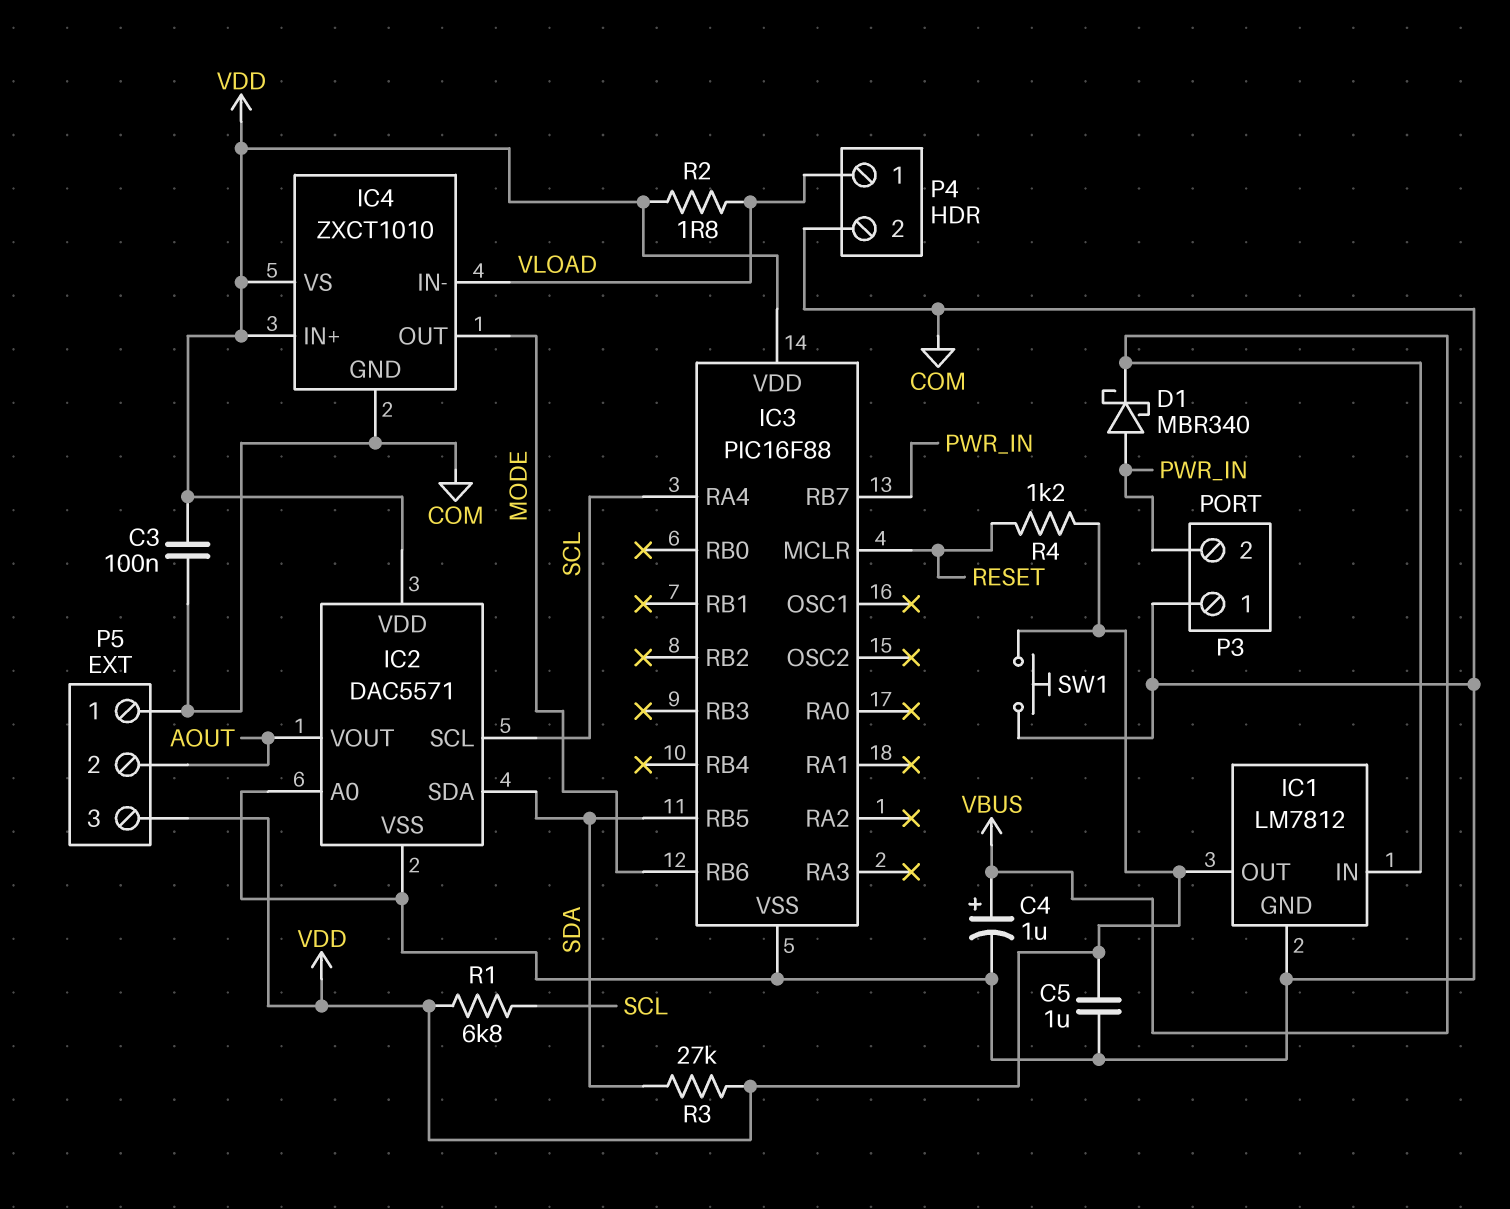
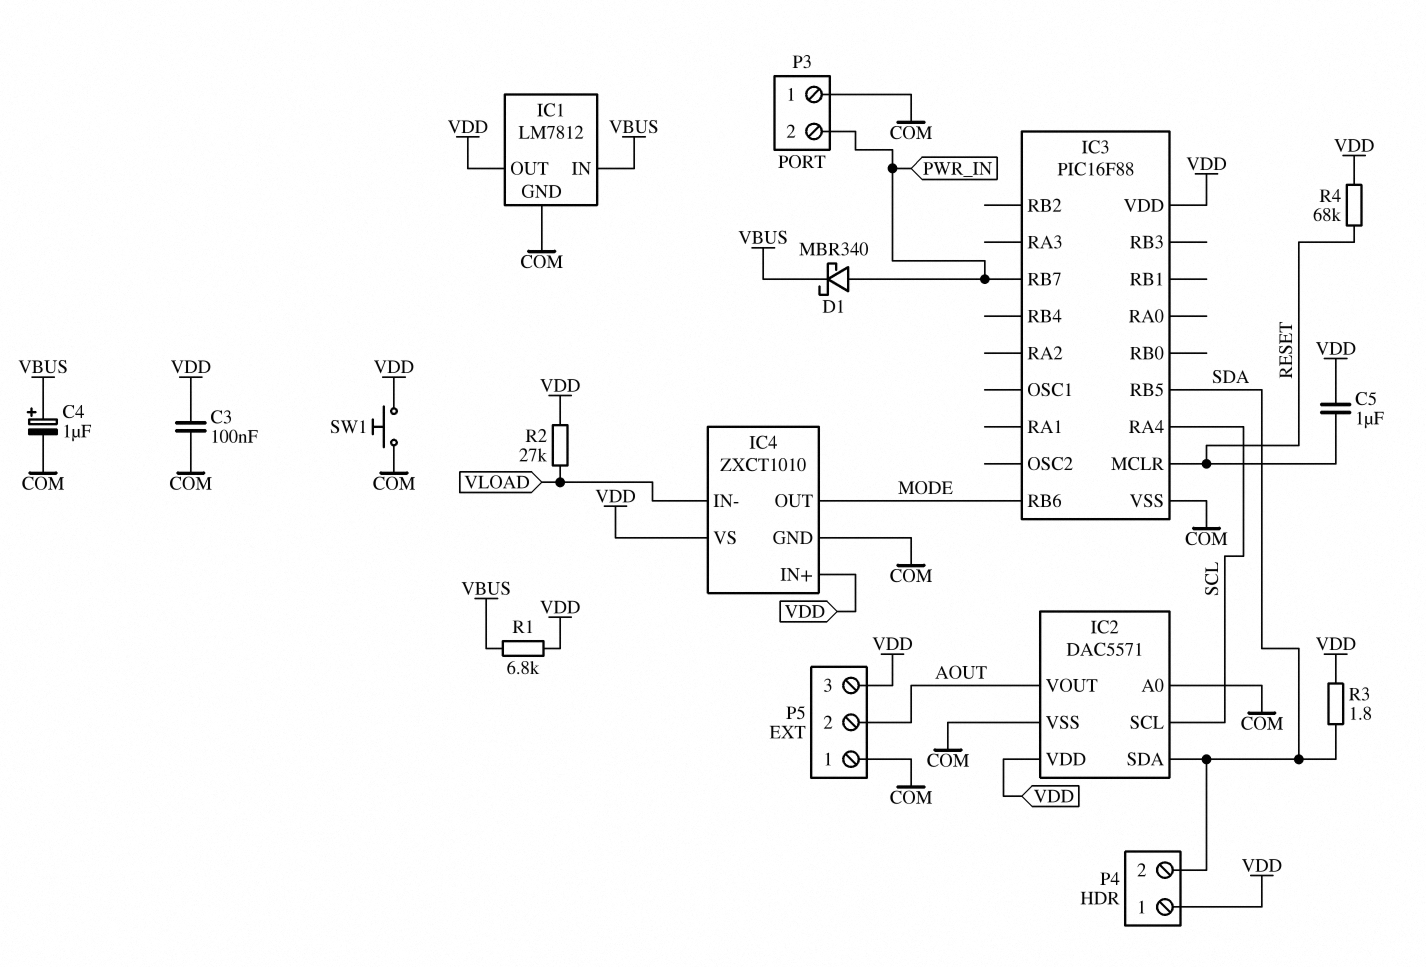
C5: 1uF (COM, VDD) -> 1uF (RESET, VDD)
P4 pin 1: VLOAD -> VDD
P4 pin 2: COM -> SDA
R1: 6.8k (SCL, VDD) -> 6.8k (VBUS, VDD)
R2: 1.8 (VDD, VLOAD) -> 27k (VDD, VLOAD)
R3: 27k (SDA, VDD) -> 1.8 (SDA, VDD)
R4: 1.2k (RESET, VDD) -> 68k (RESET, VDD)

